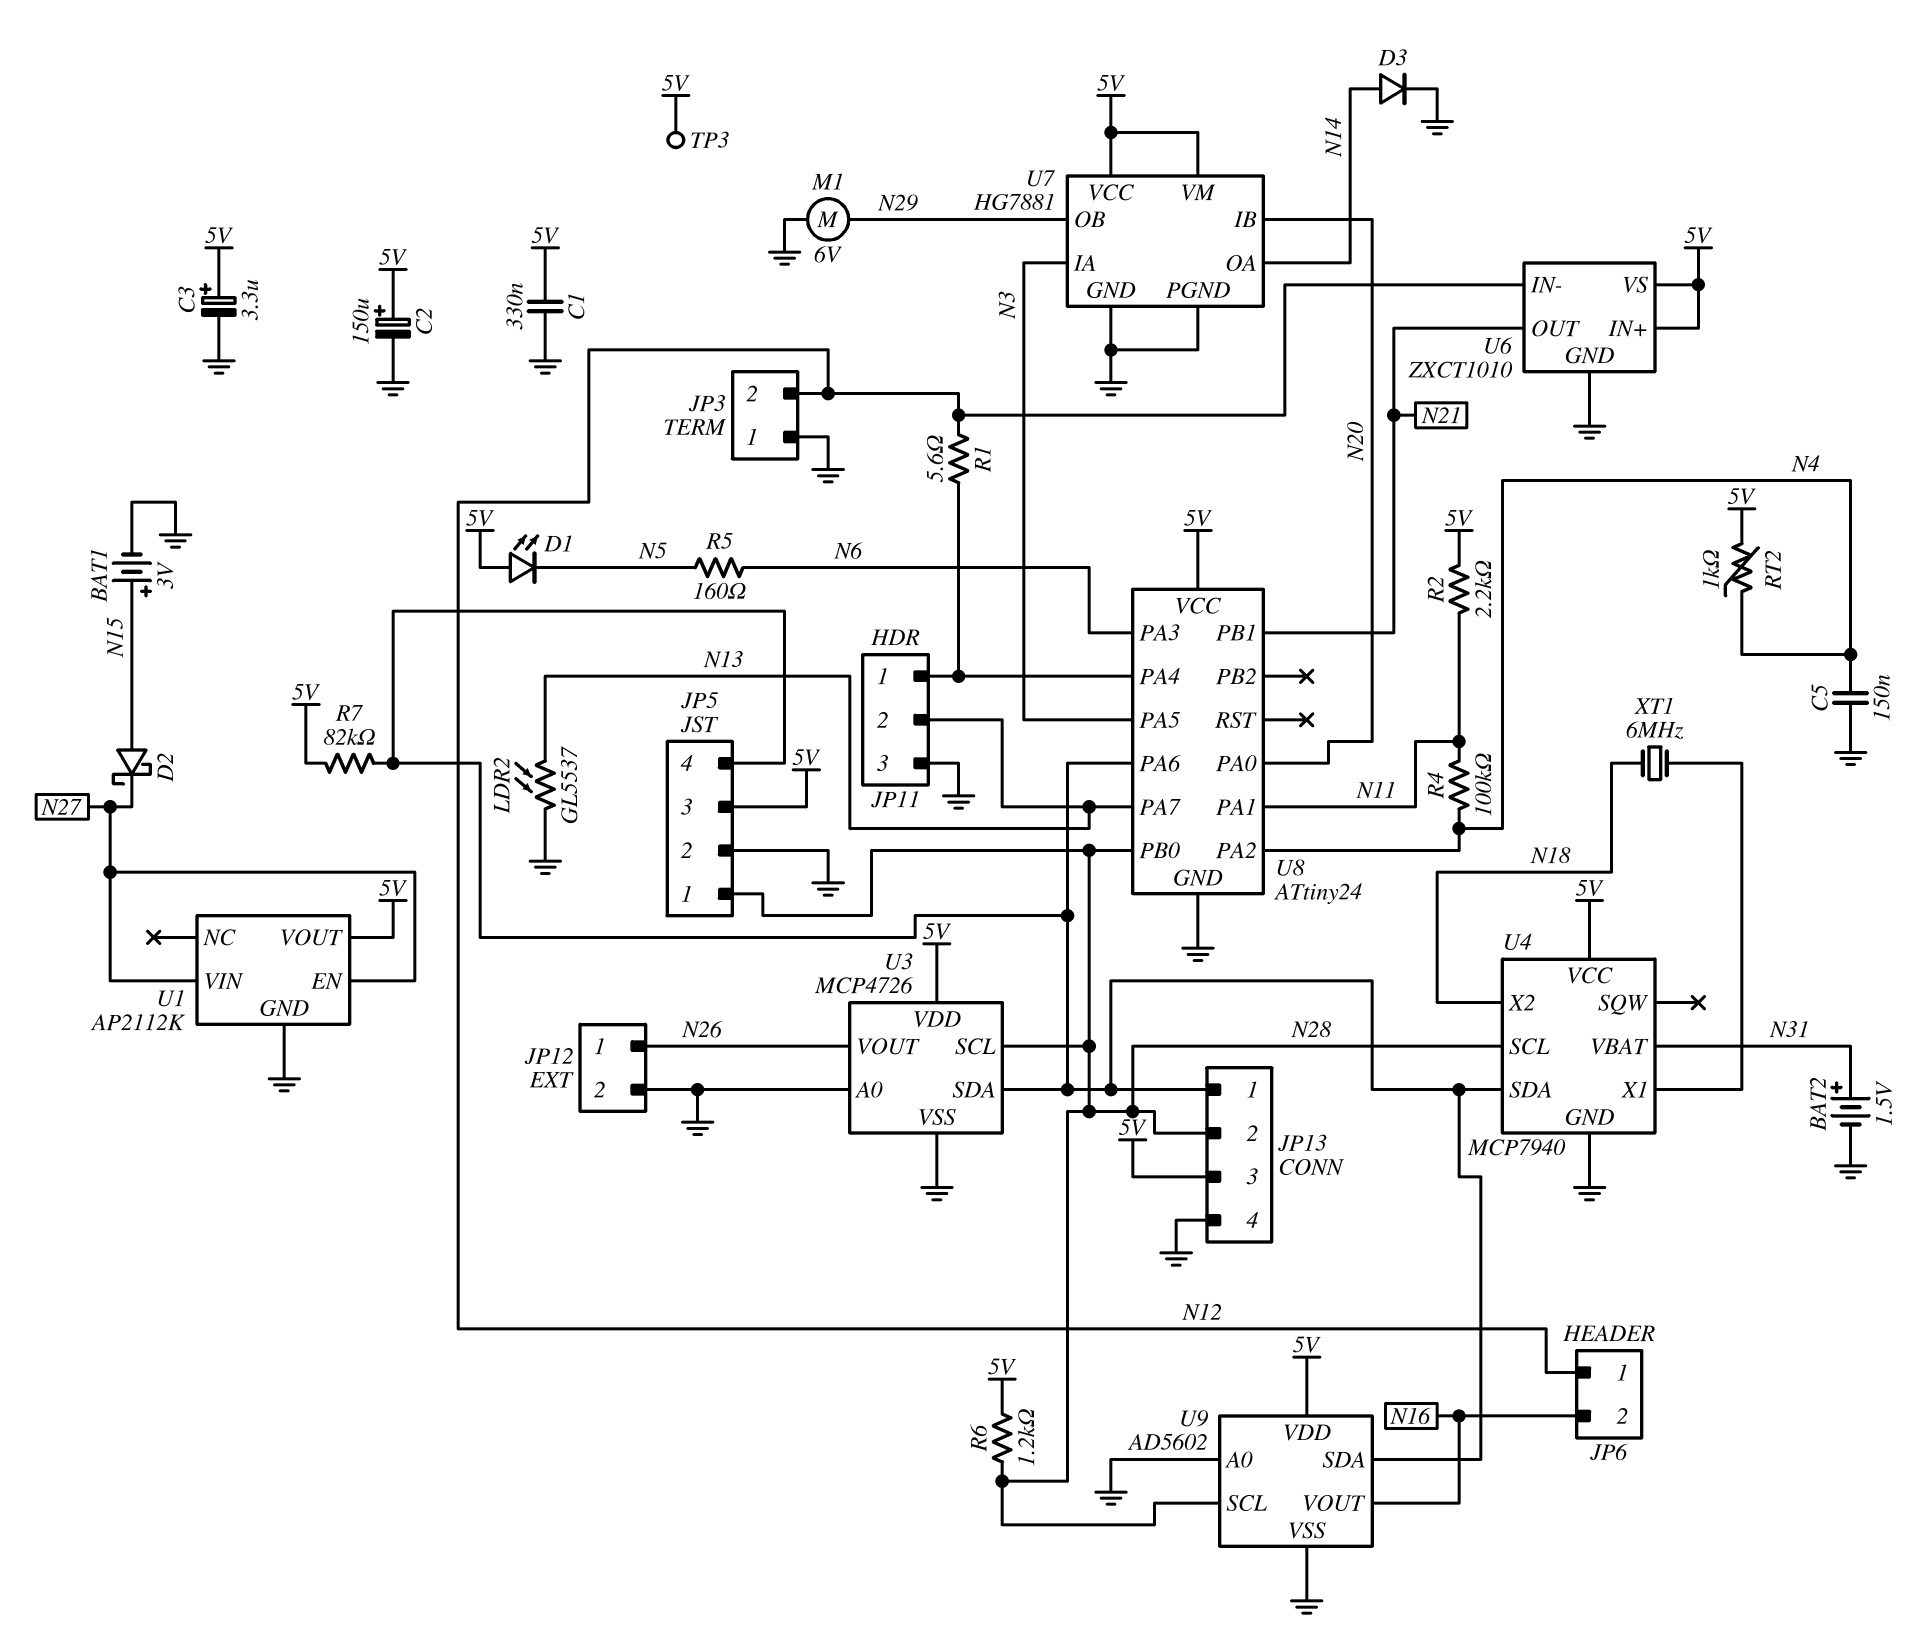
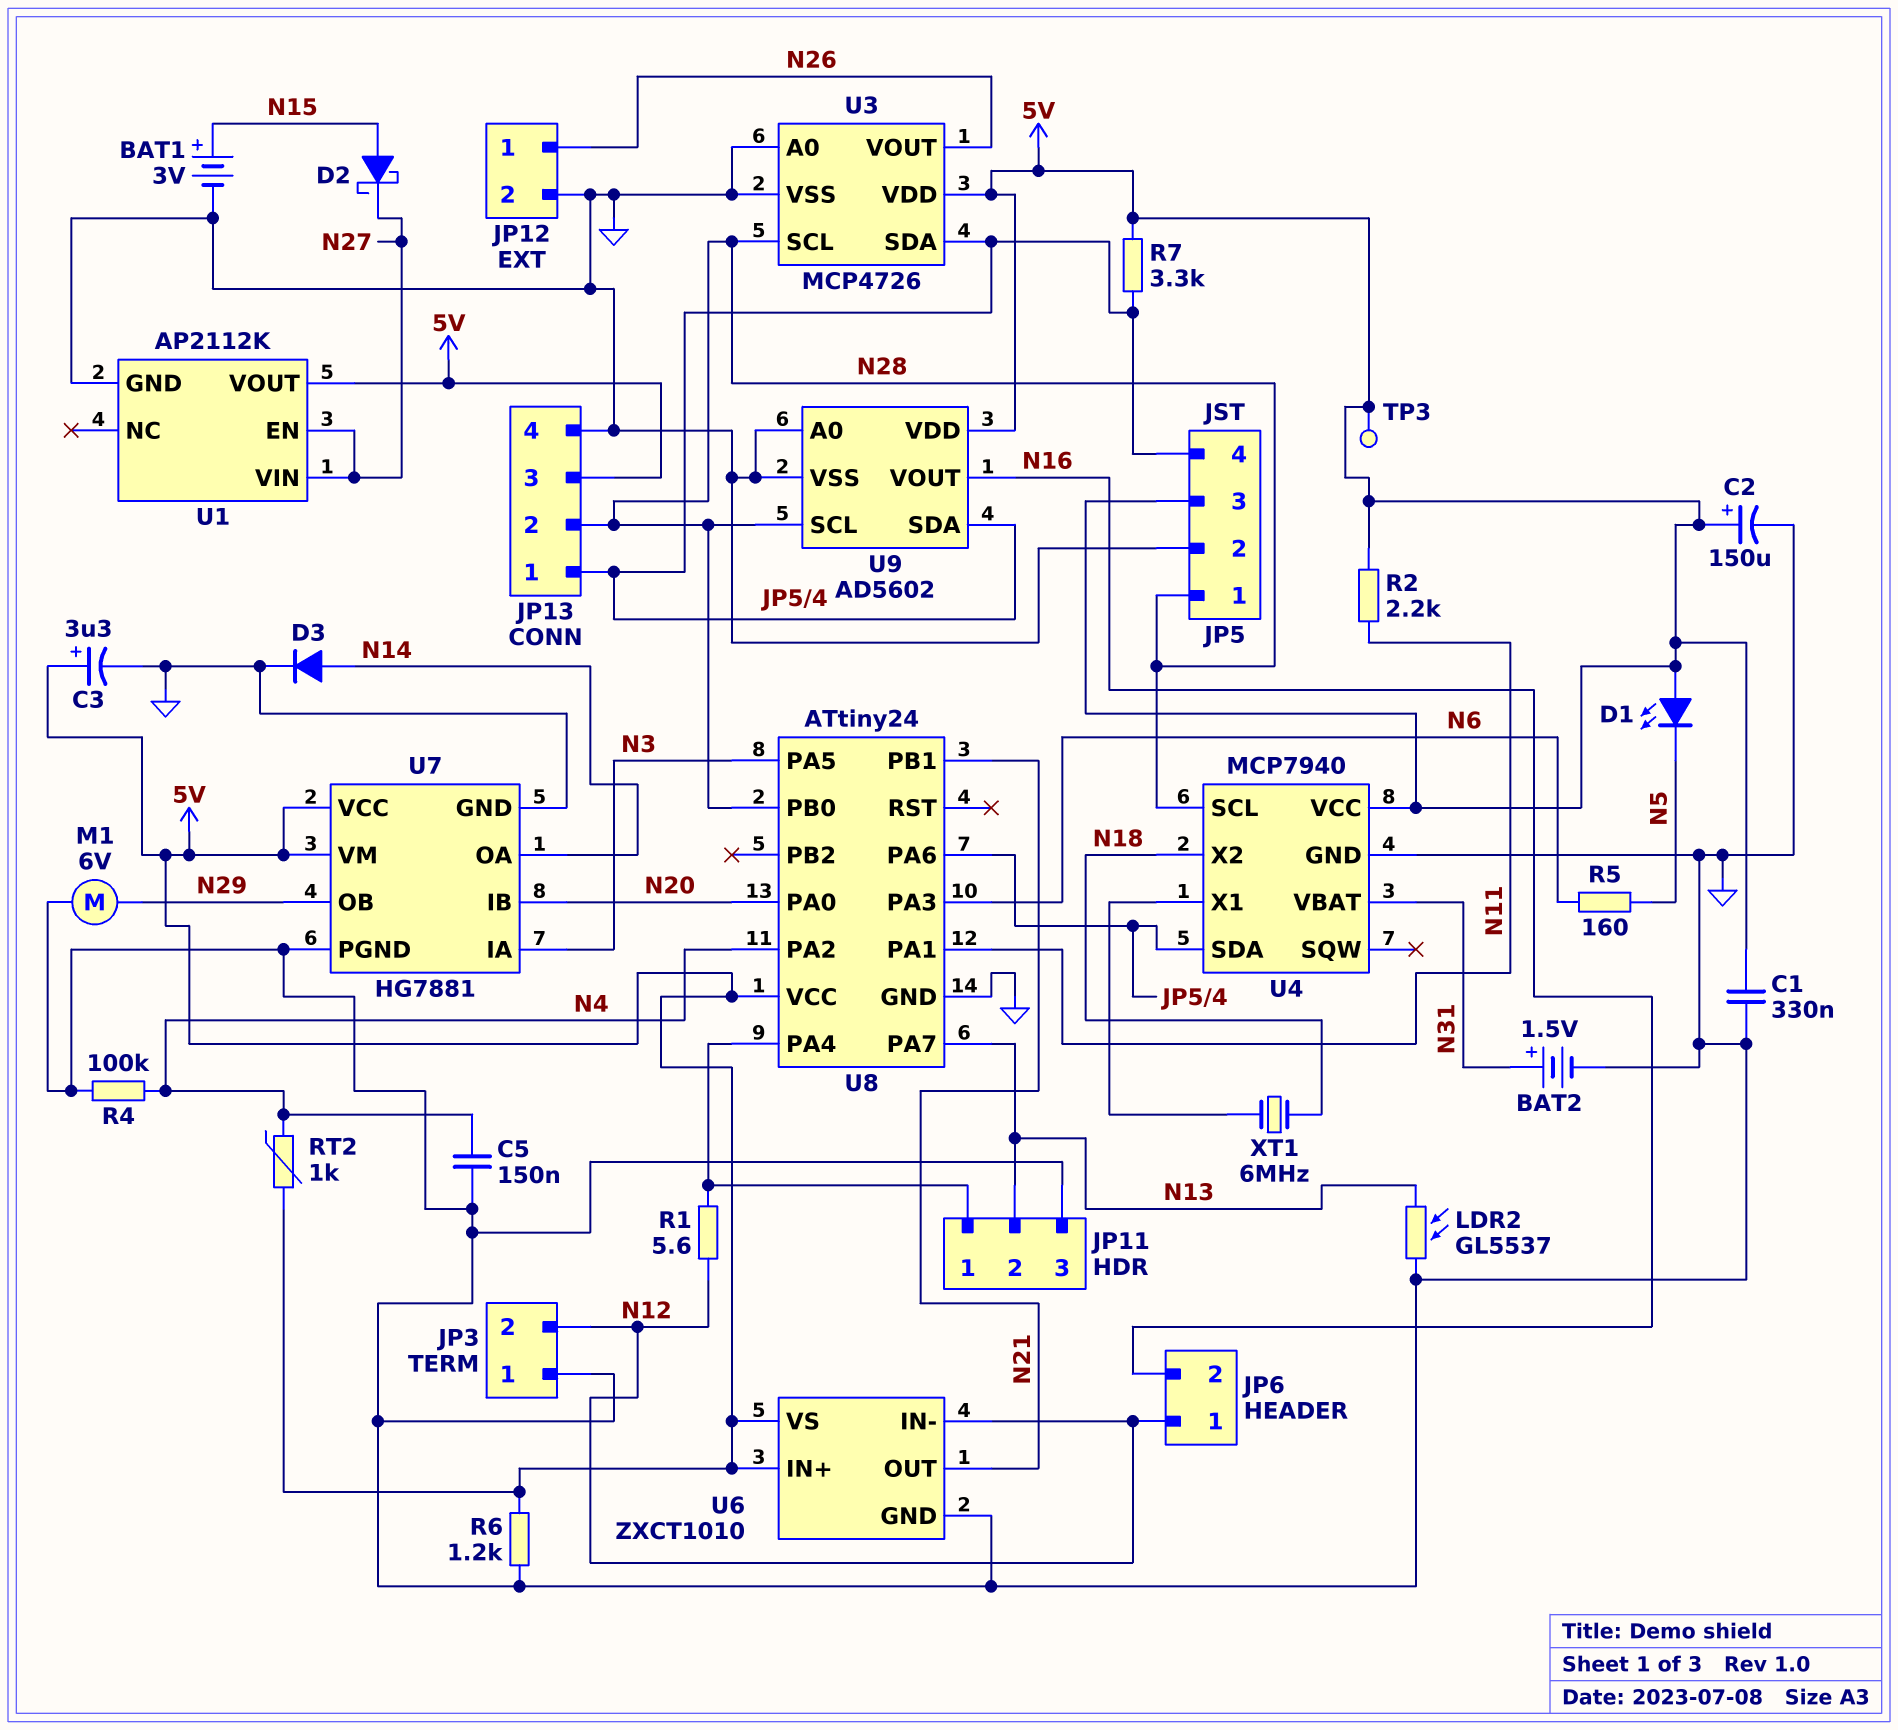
R4: 100k (N4, N11) -> 100k (GND, N4)
R6: 1.2k (5V, N28) -> 1.2k (5V, GND)
R7: 82k (5V, JP5/4) -> 3.3k (5V, JP5/4)

